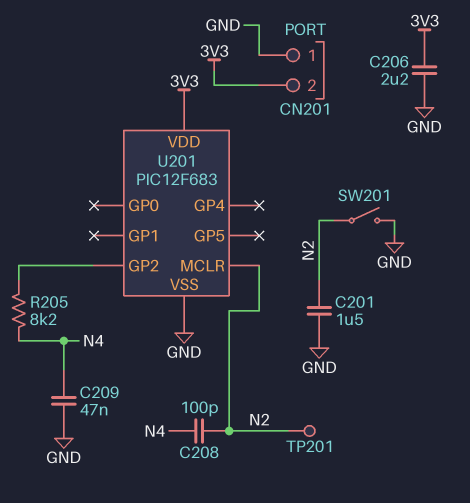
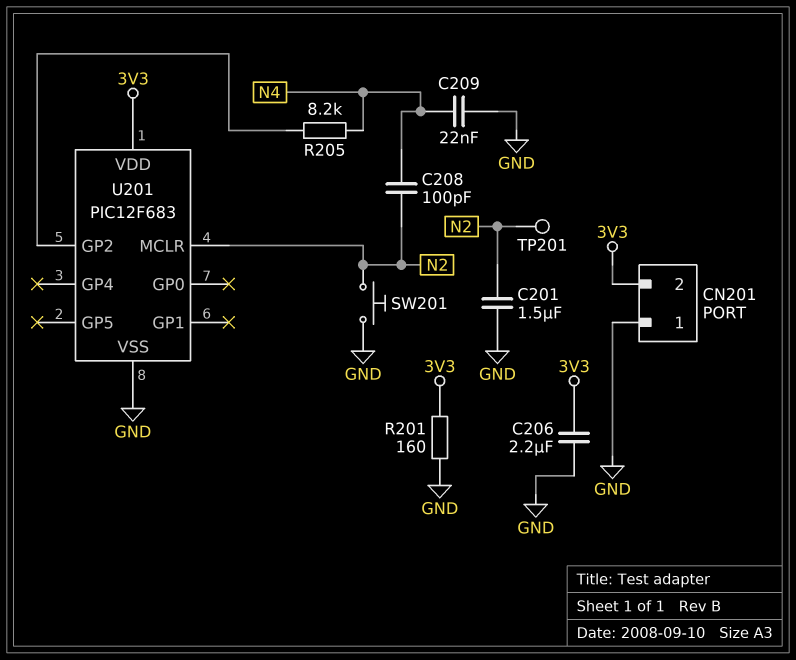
C209: 47nF (GND, N4) -> 22nF (GND, N4)
R201: none -> 160 (3V3, GND)
SW201: switch (GND, N2) -> button (GND, N2)

